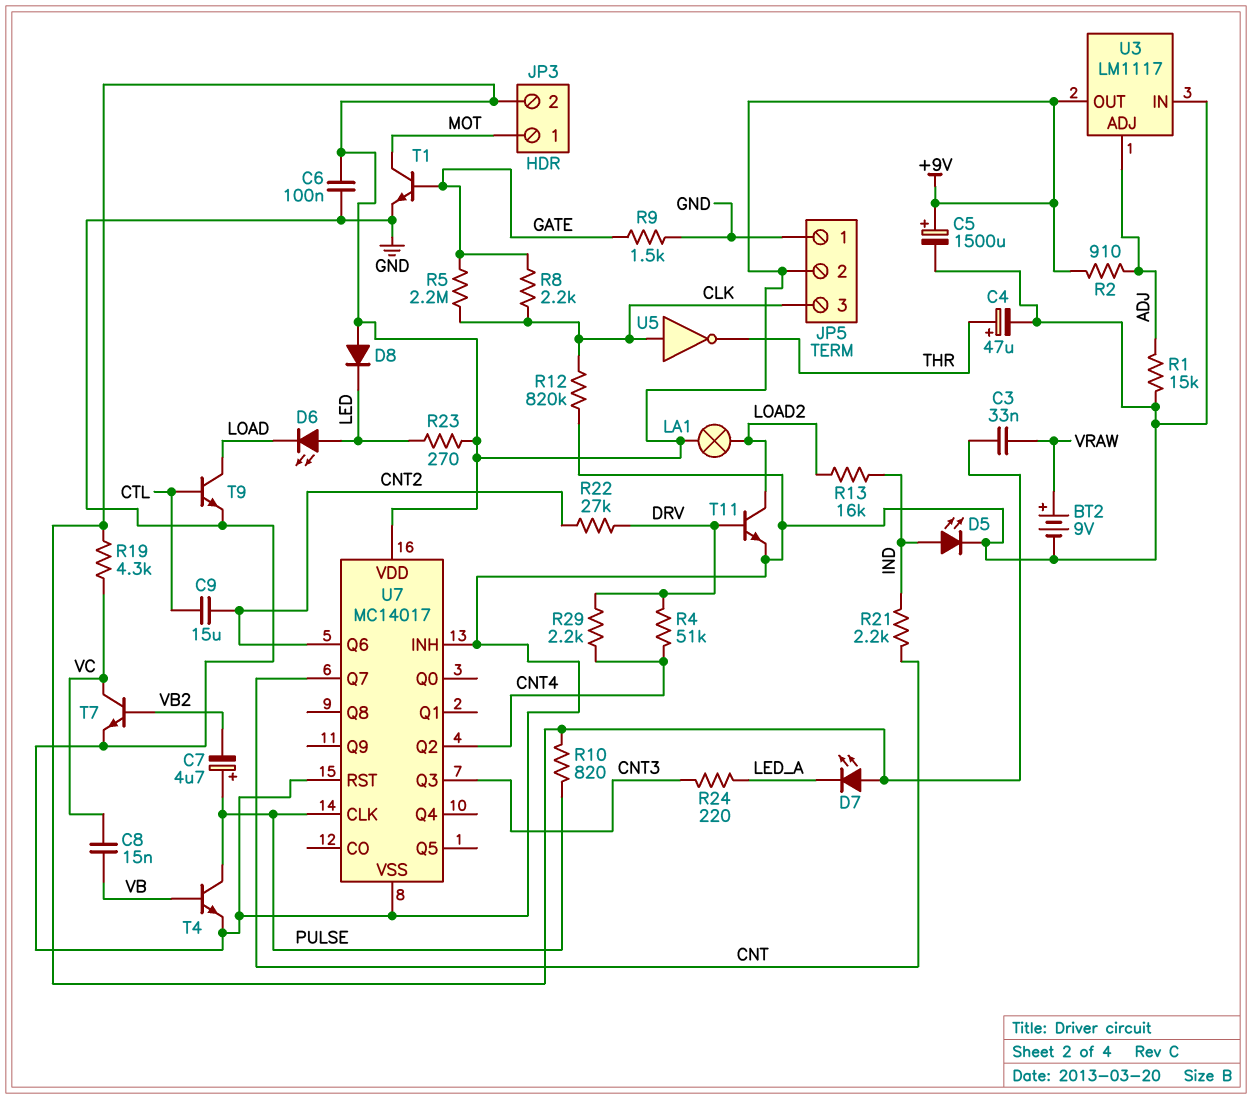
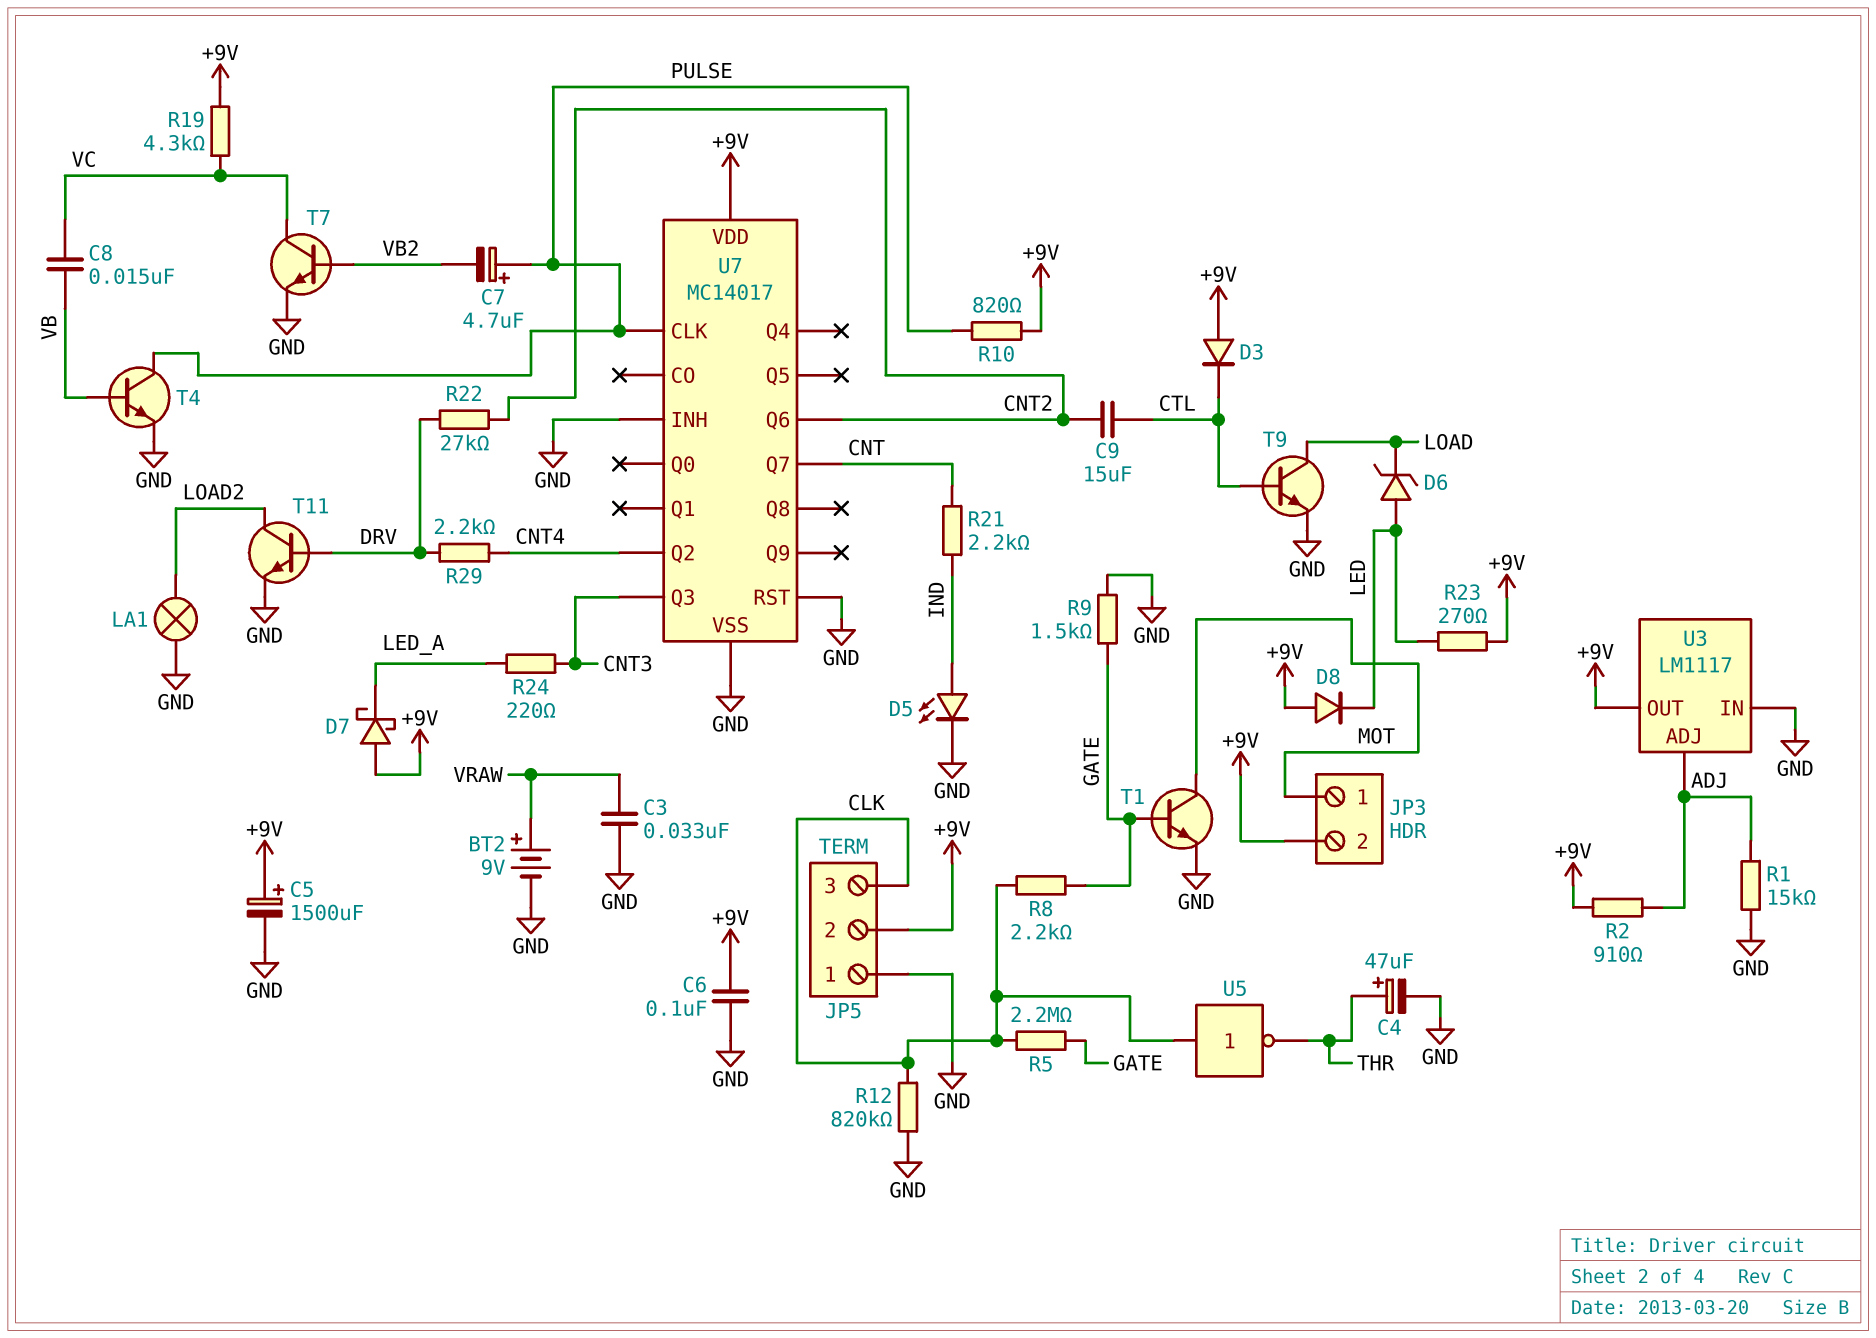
C3: 33nF (+9V, VRAW) -> 33nF (GND, VRAW)
D3: none -> diode (A +9V, K CTL)
D6: LED (A LED, K LOAD) -> zener (A LED, K LOAD)
D7: LED (A +9V, K LED_A) -> schottky (A +9V, K LED_A)
LA1: lamp (+9V, LOAD2) -> lamp (GND, LOAD2)
R4: 51k (CNT4, DRV) -> none
R13: 16k (IND, LOAD2) -> none

